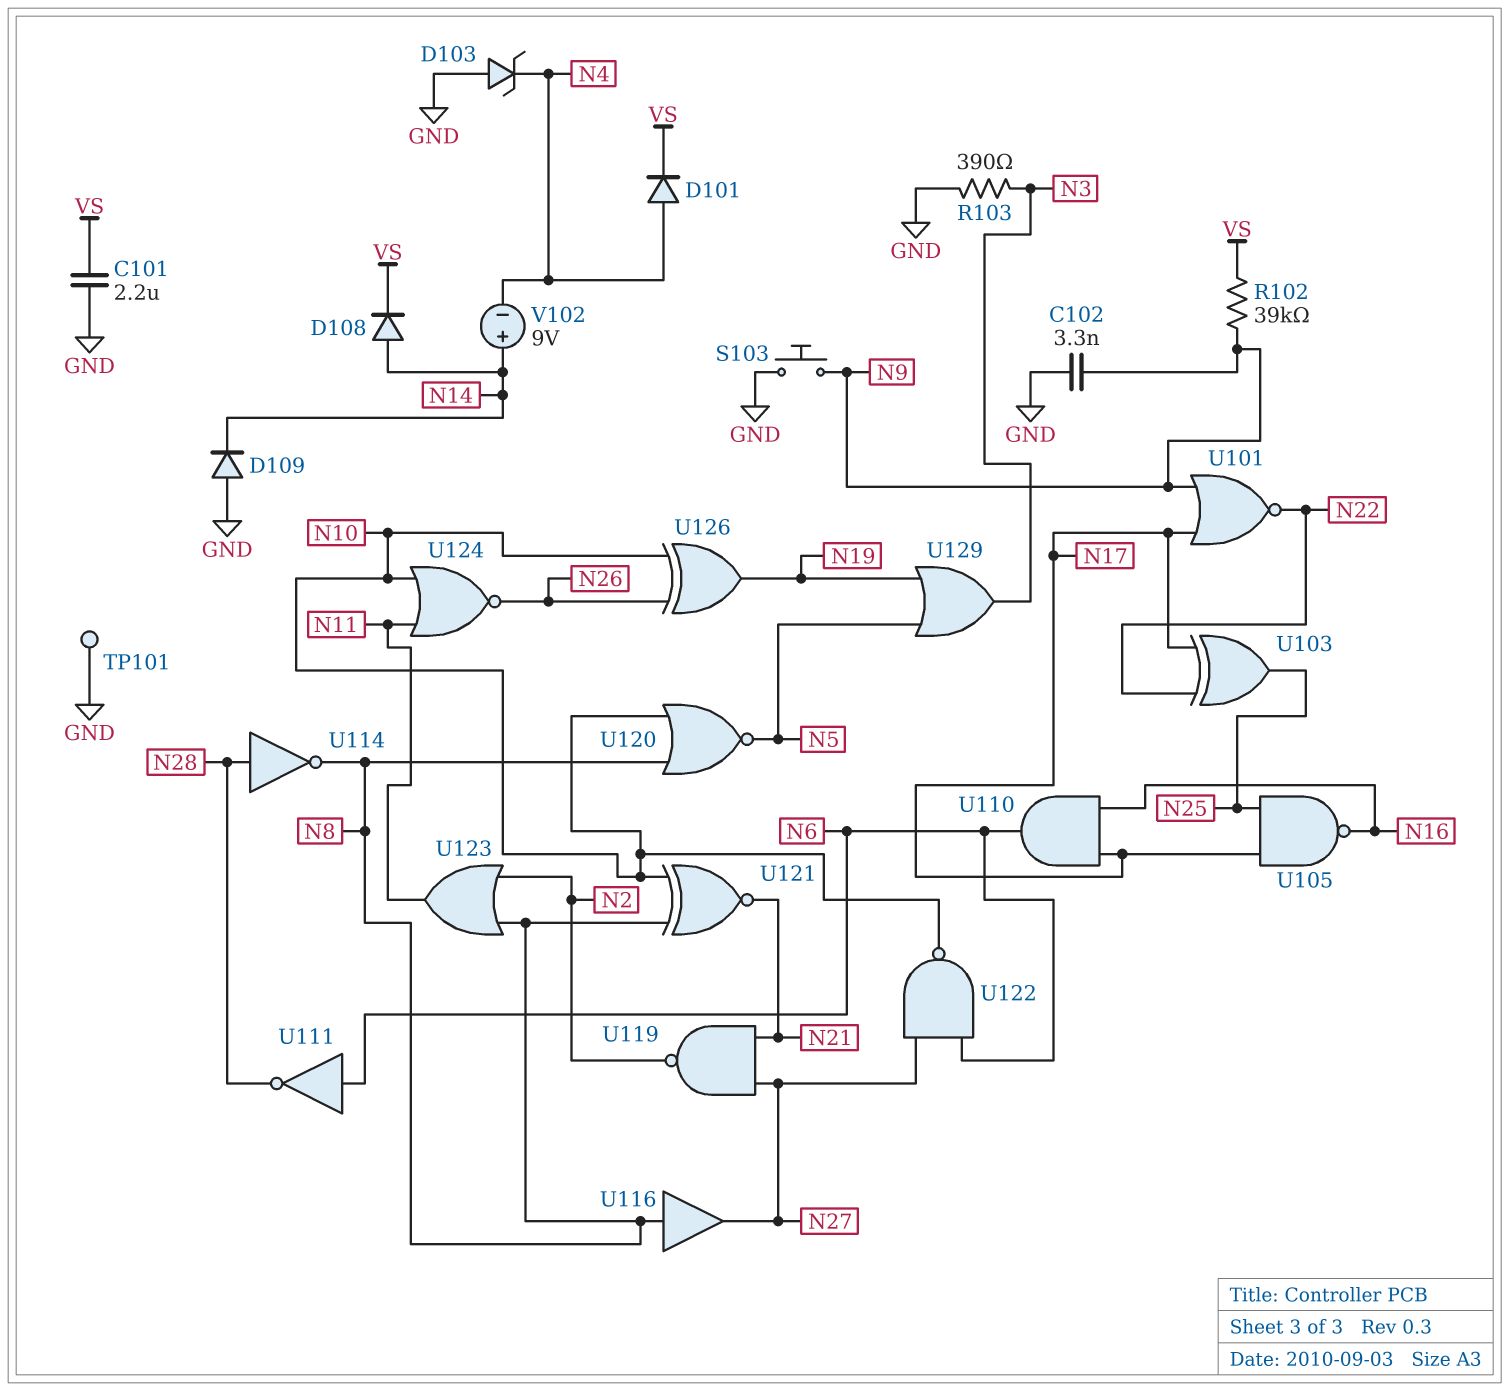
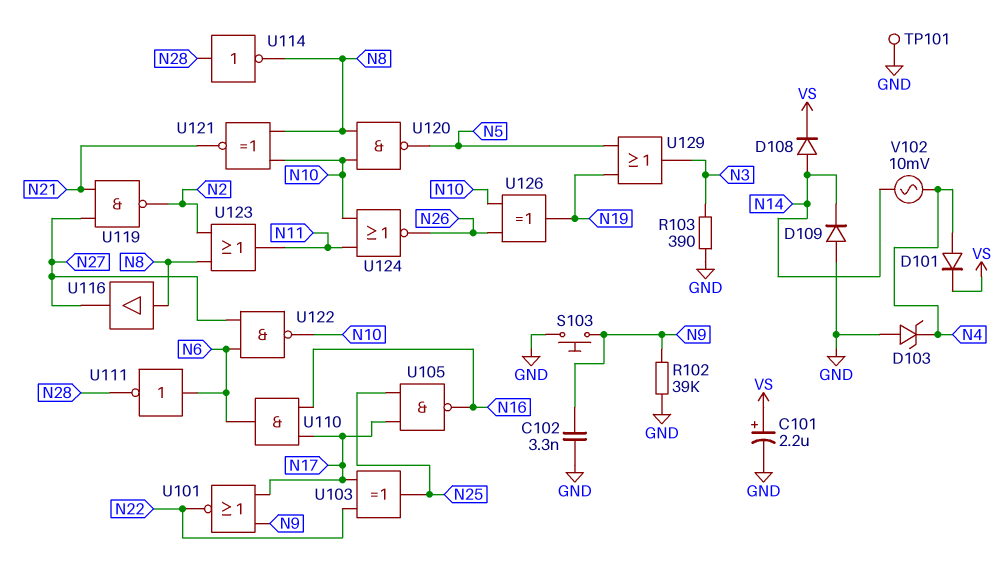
C101: 2.2uF (GND, VS) -> 2.2uF (plus VS, minus GND)
R102: 39k (N9, VS) -> 39k (GND, N9)
U120: NOR (in N8, in N10, out N5) -> NAND (in N8, in N10, out N5)
V102: 9V (plus N14, minus N4) -> AC 10mV (N4, N14)

